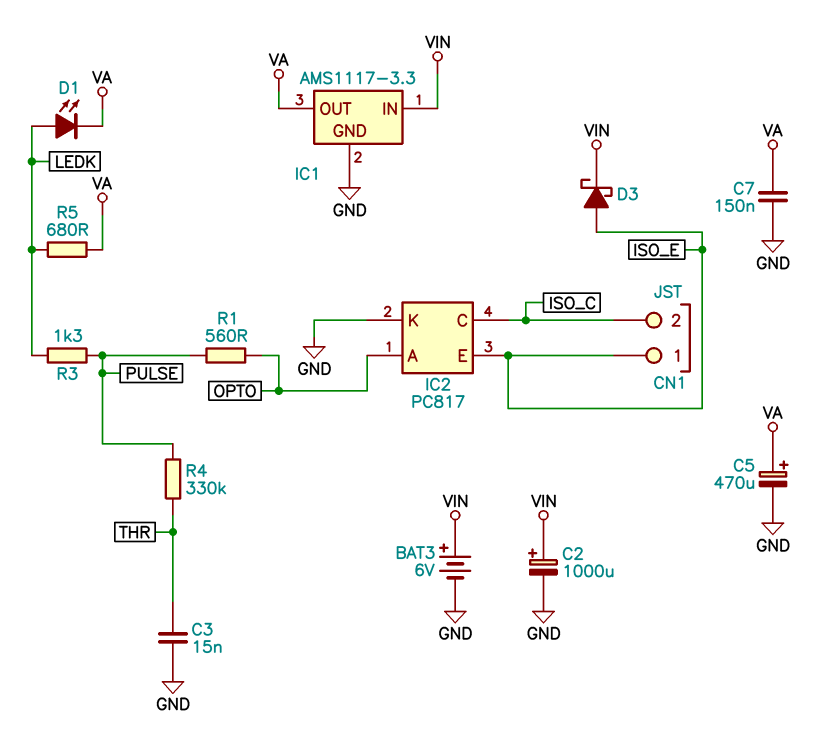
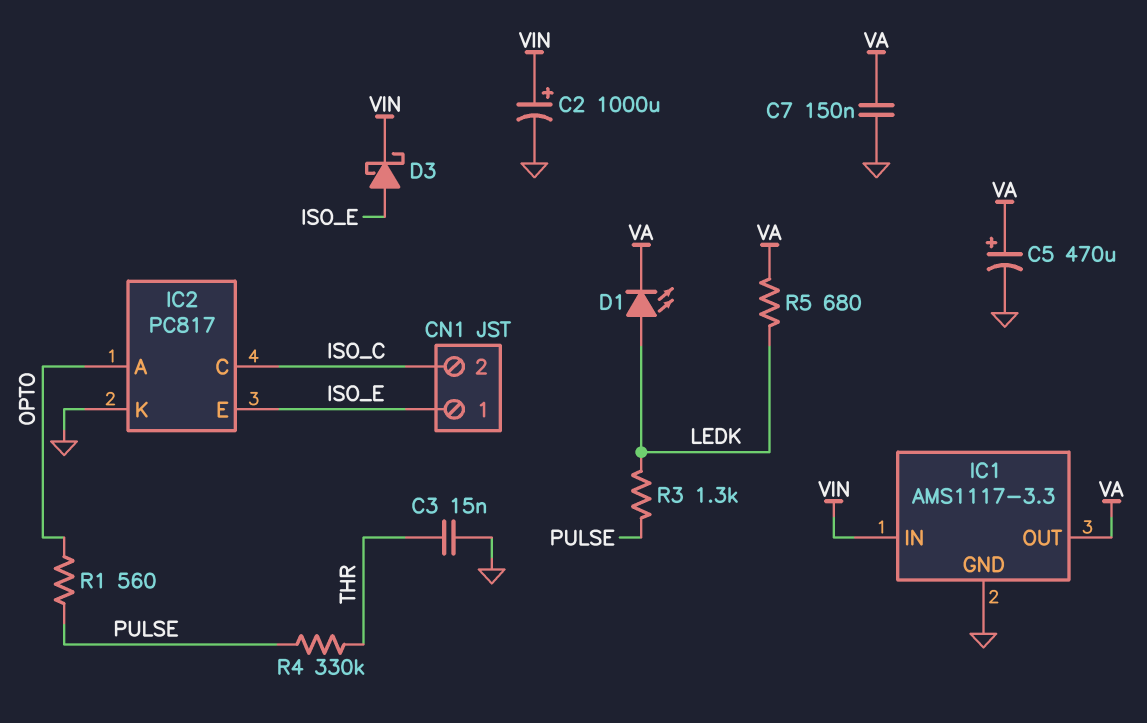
BAT3: 6V (plus VIN, minus GND) -> none

